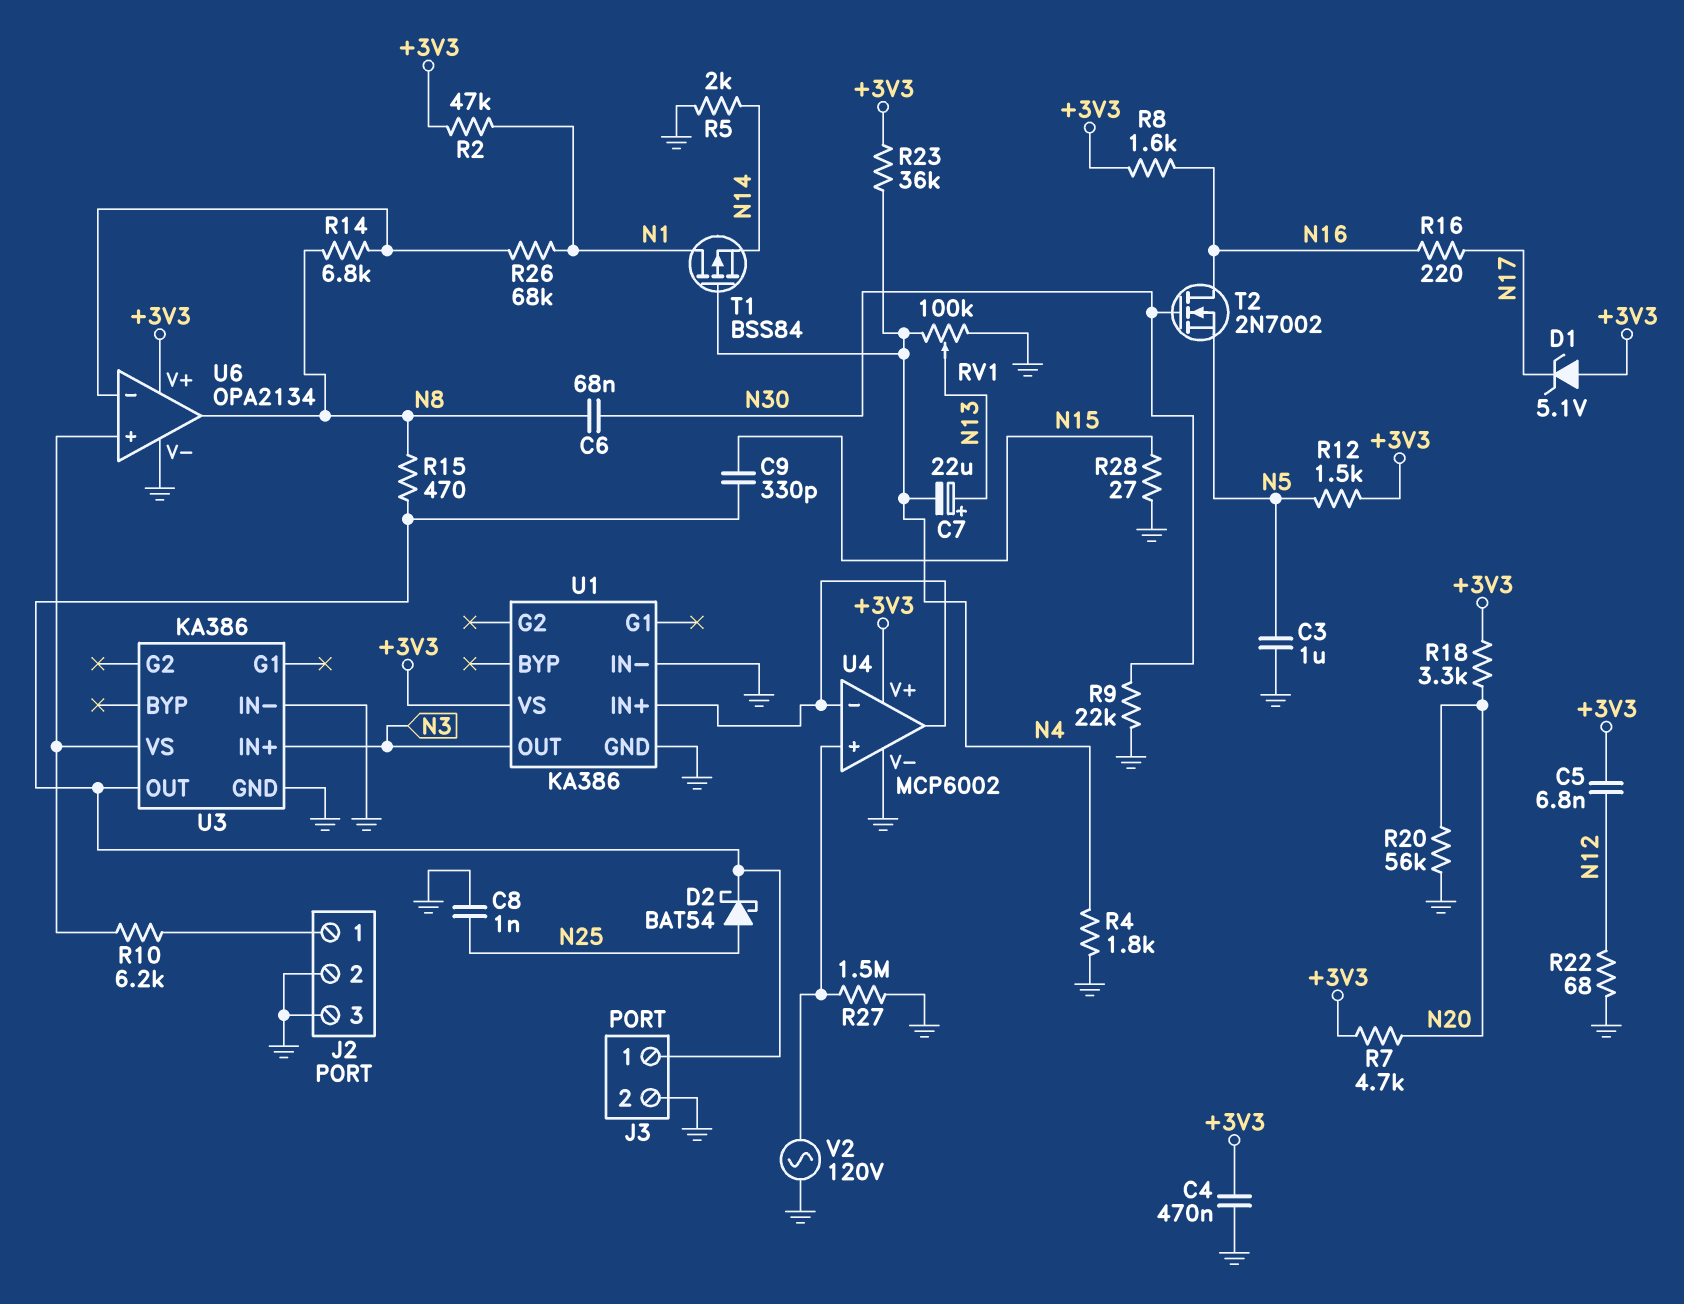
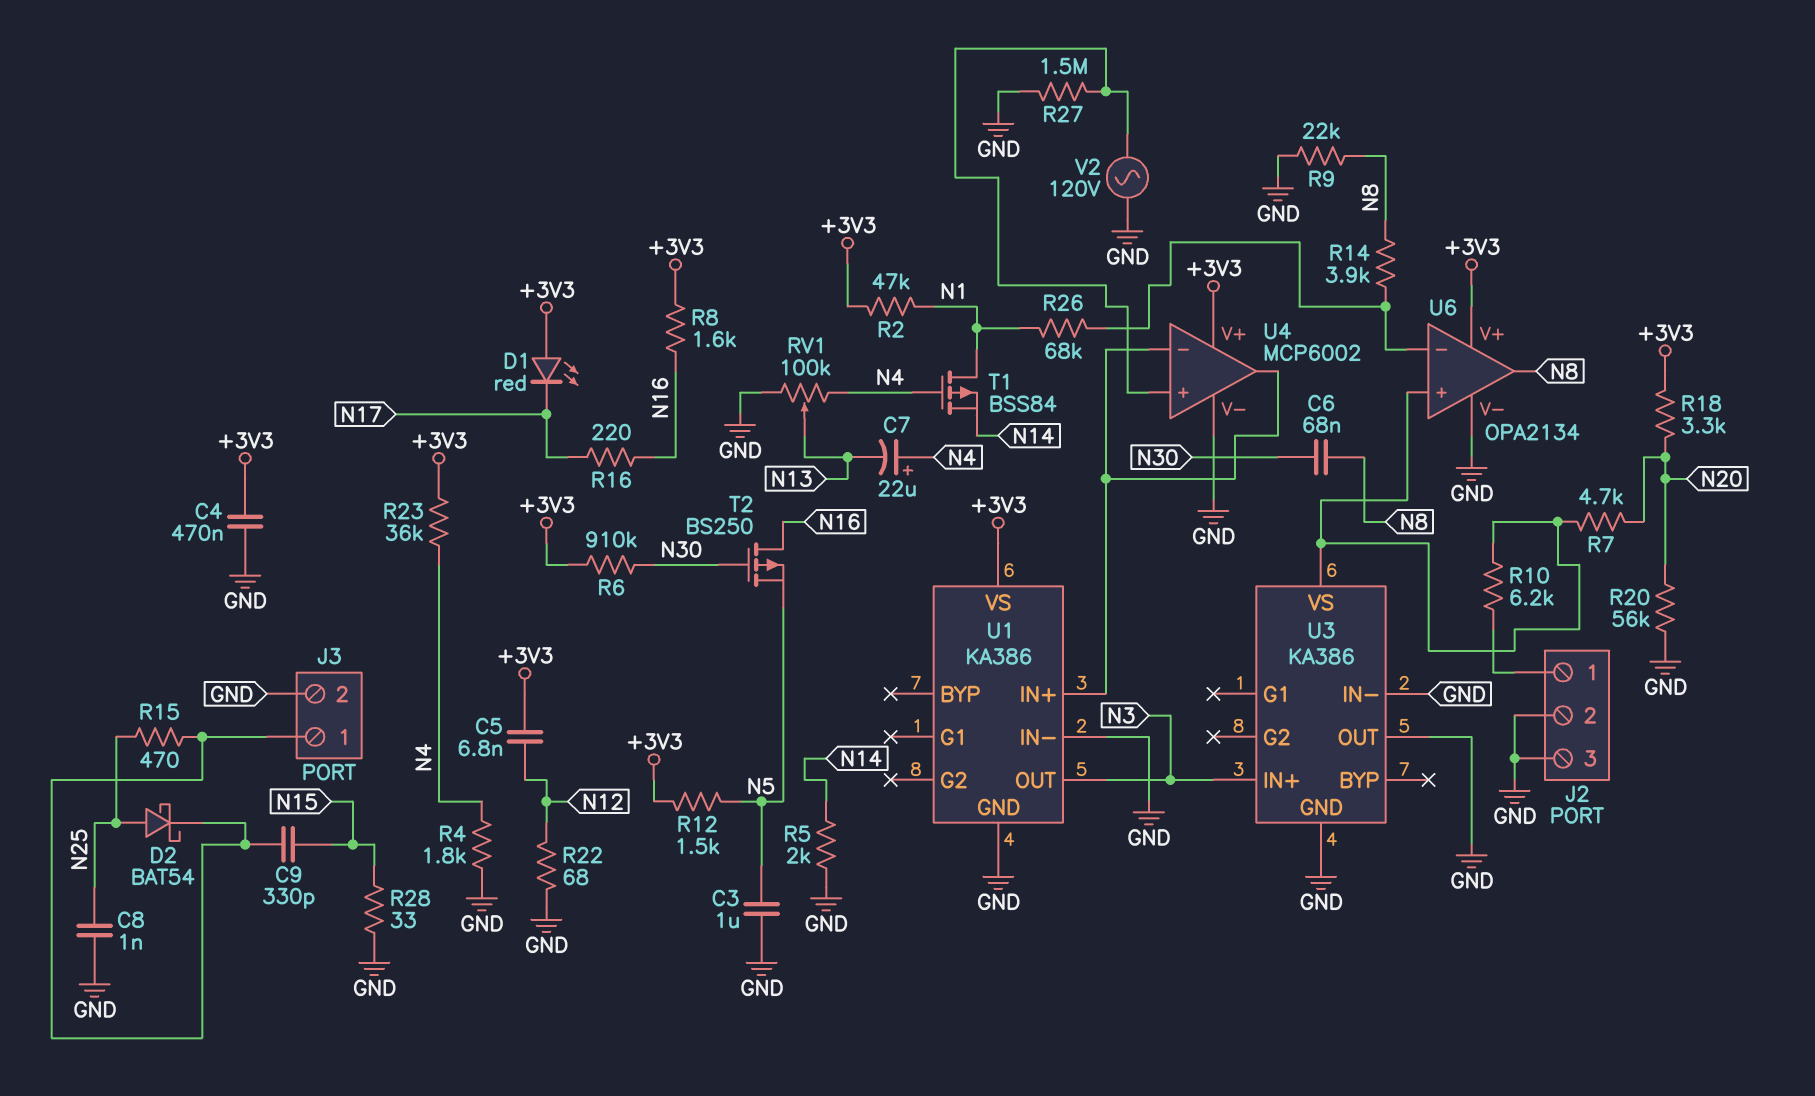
C7: 22uF (plus N13, minus N4) -> 22uF (plus N4, minus N13)
D1: zener 5.1V (A +3V3, K N17) -> LED red (A +3V3, K N17)
R6: none -> 910k (+3V3, N30)
R7: 4.7k (+3V3, N20) -> 4.7k (N20, U3/VS)
R9: 22k (GND, N30) -> 22k (GND, N8)
R14: 6.8k (N8, U6/in-) -> 3.9k (N8, U6/in-)
R15: 470 (J3/1, N8) -> 470 (J3/1, N25)
R28: 27 (GND, N15) -> 33 (GND, N15)
T2: NMOS 2N7002 (G N30, D N16, S N5) -> PMOS BS250 (G N30, D N16, S N5)
U3 pin OUT: J3/1 -> GND

